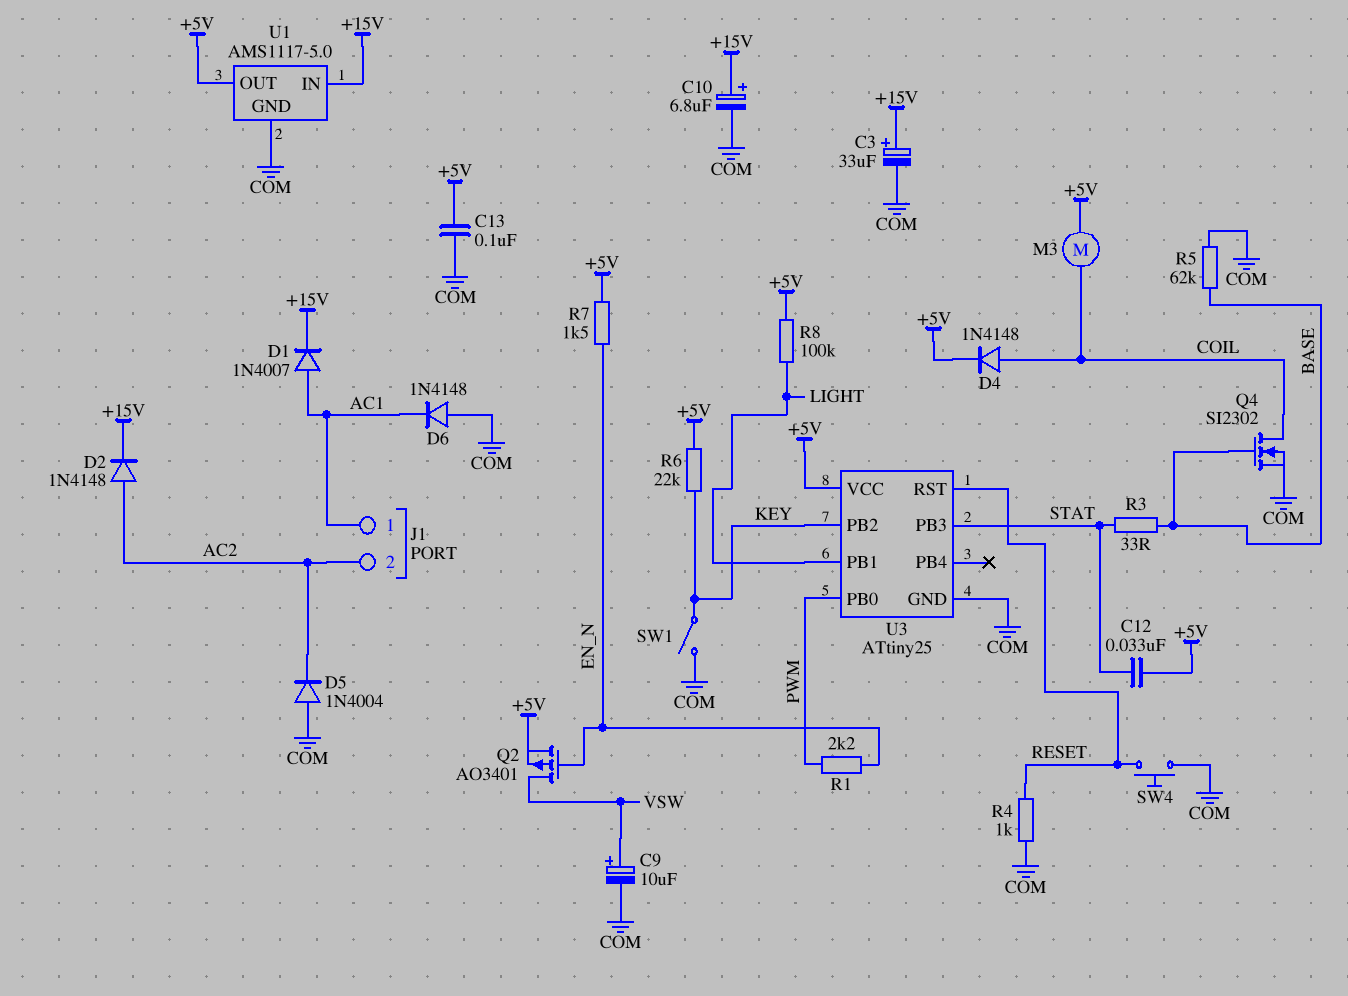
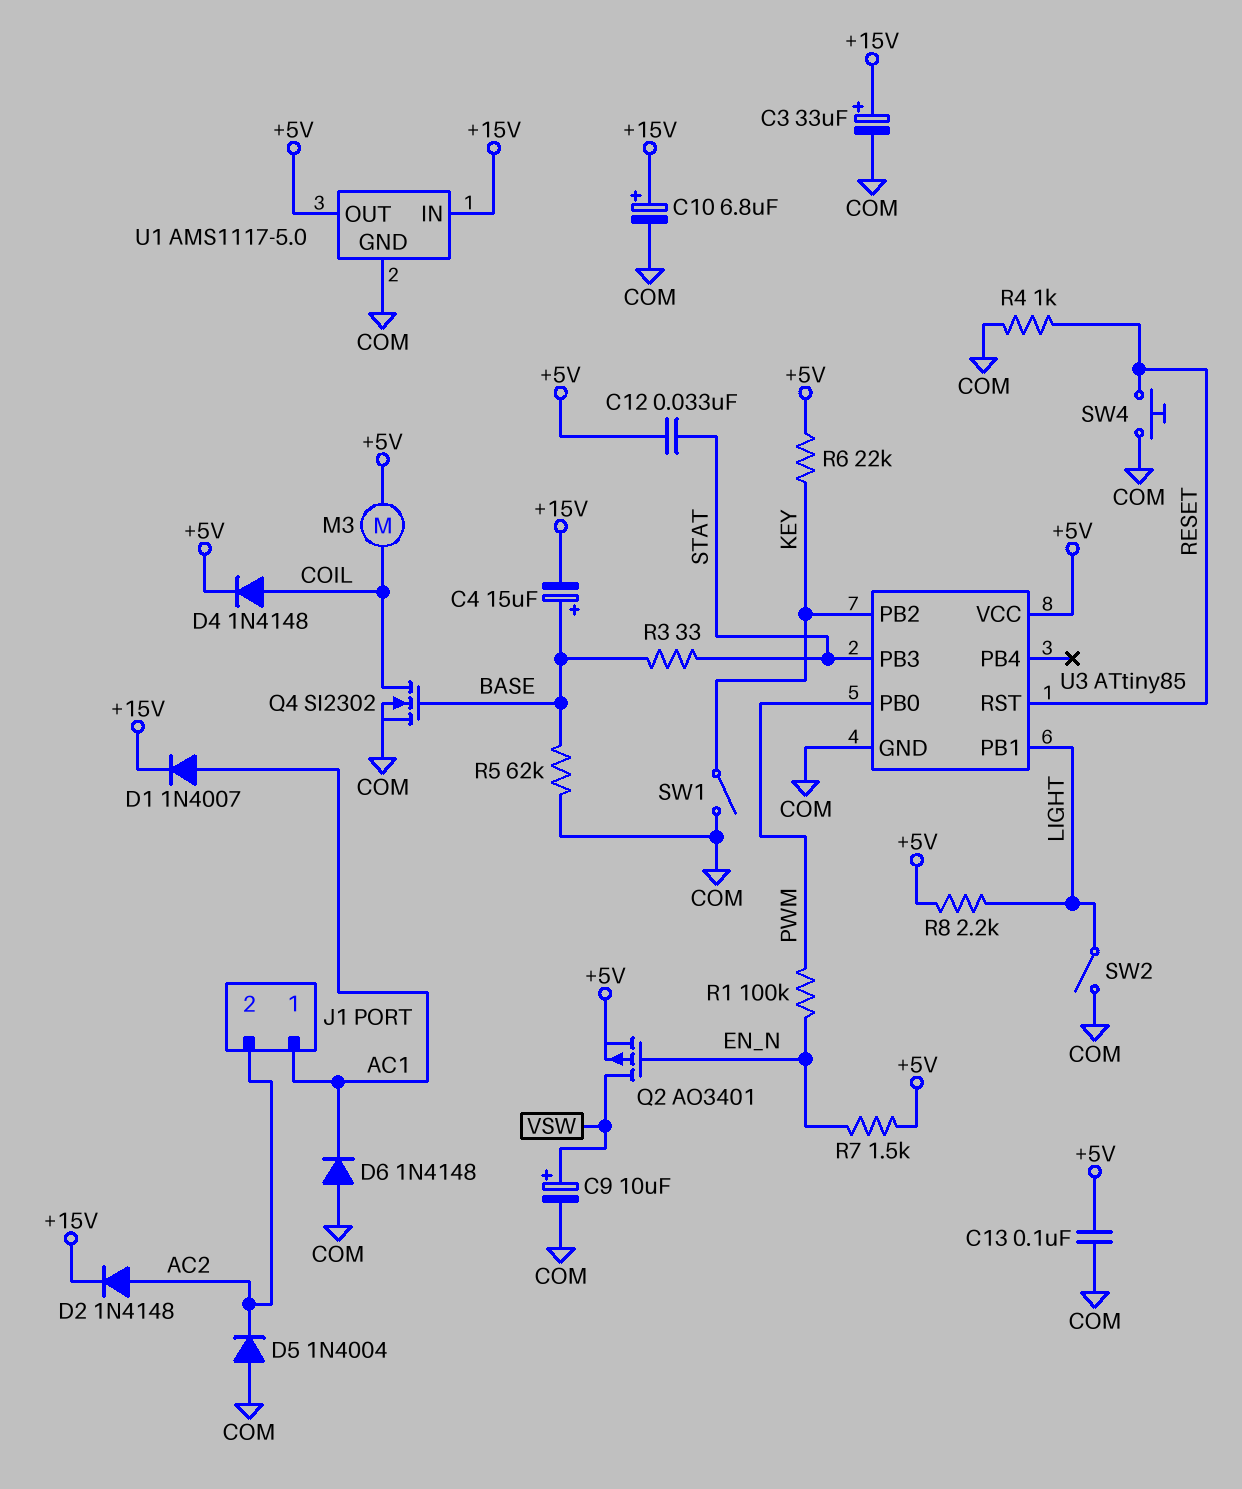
C4: none -> 15uF (plus BASE, minus +15V)
R1: 2.2k (EN_N, PWM) -> 100k (EN_N, PWM)
R8: 100k (+5V, LIGHT) -> 2.2k (+5V, LIGHT)
SW2: none -> switch (COM, LIGHT)
U3: ATtiny25 -> ATtiny85

